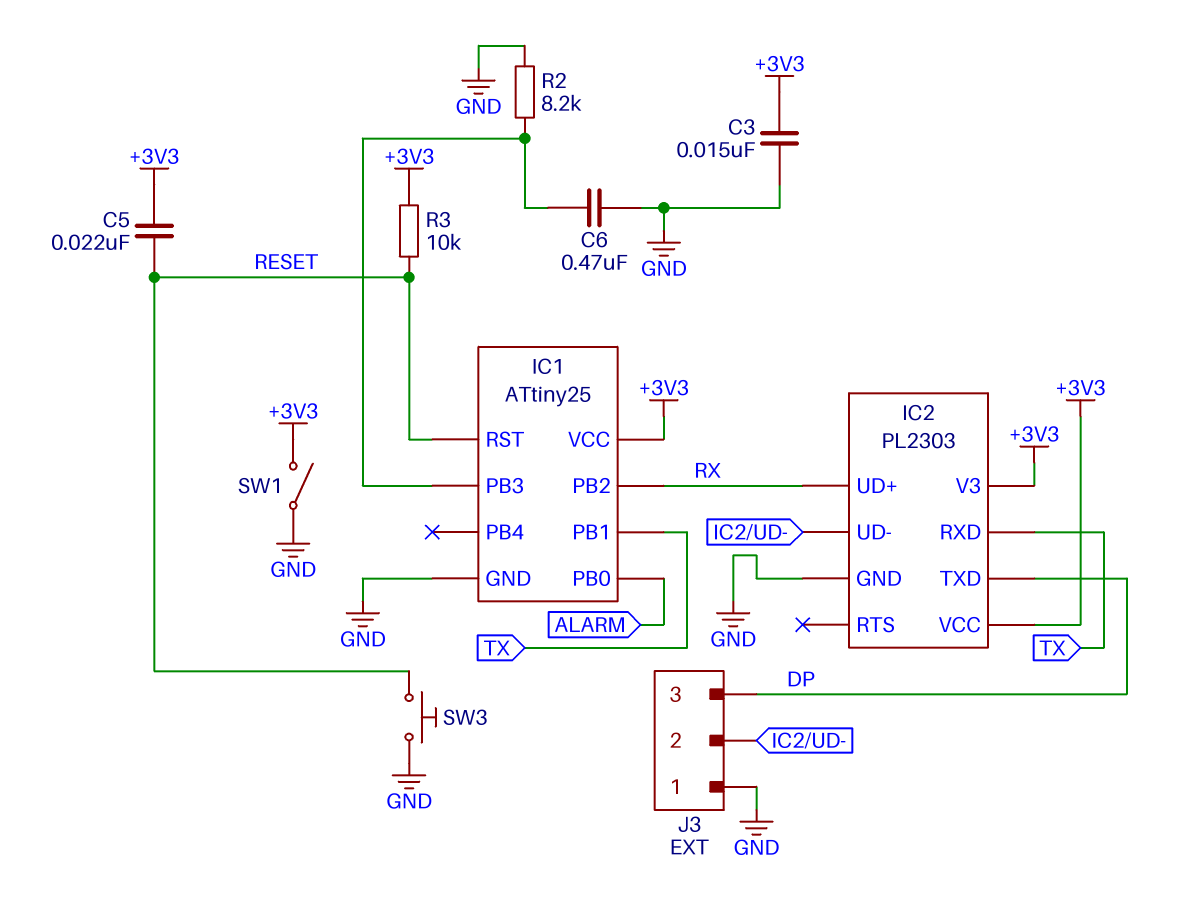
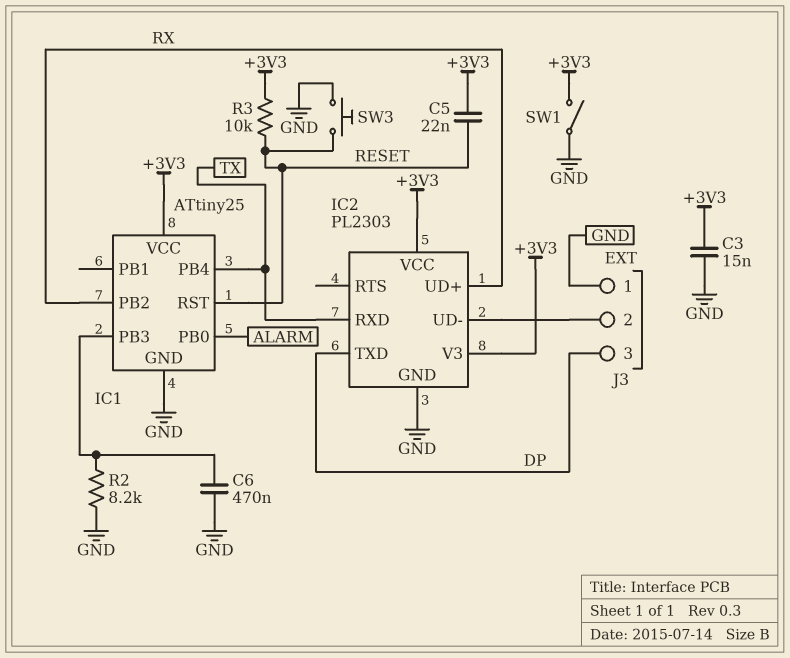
IC1 pin PB1: TX -> none
IC1 pin PB4: none -> TX

